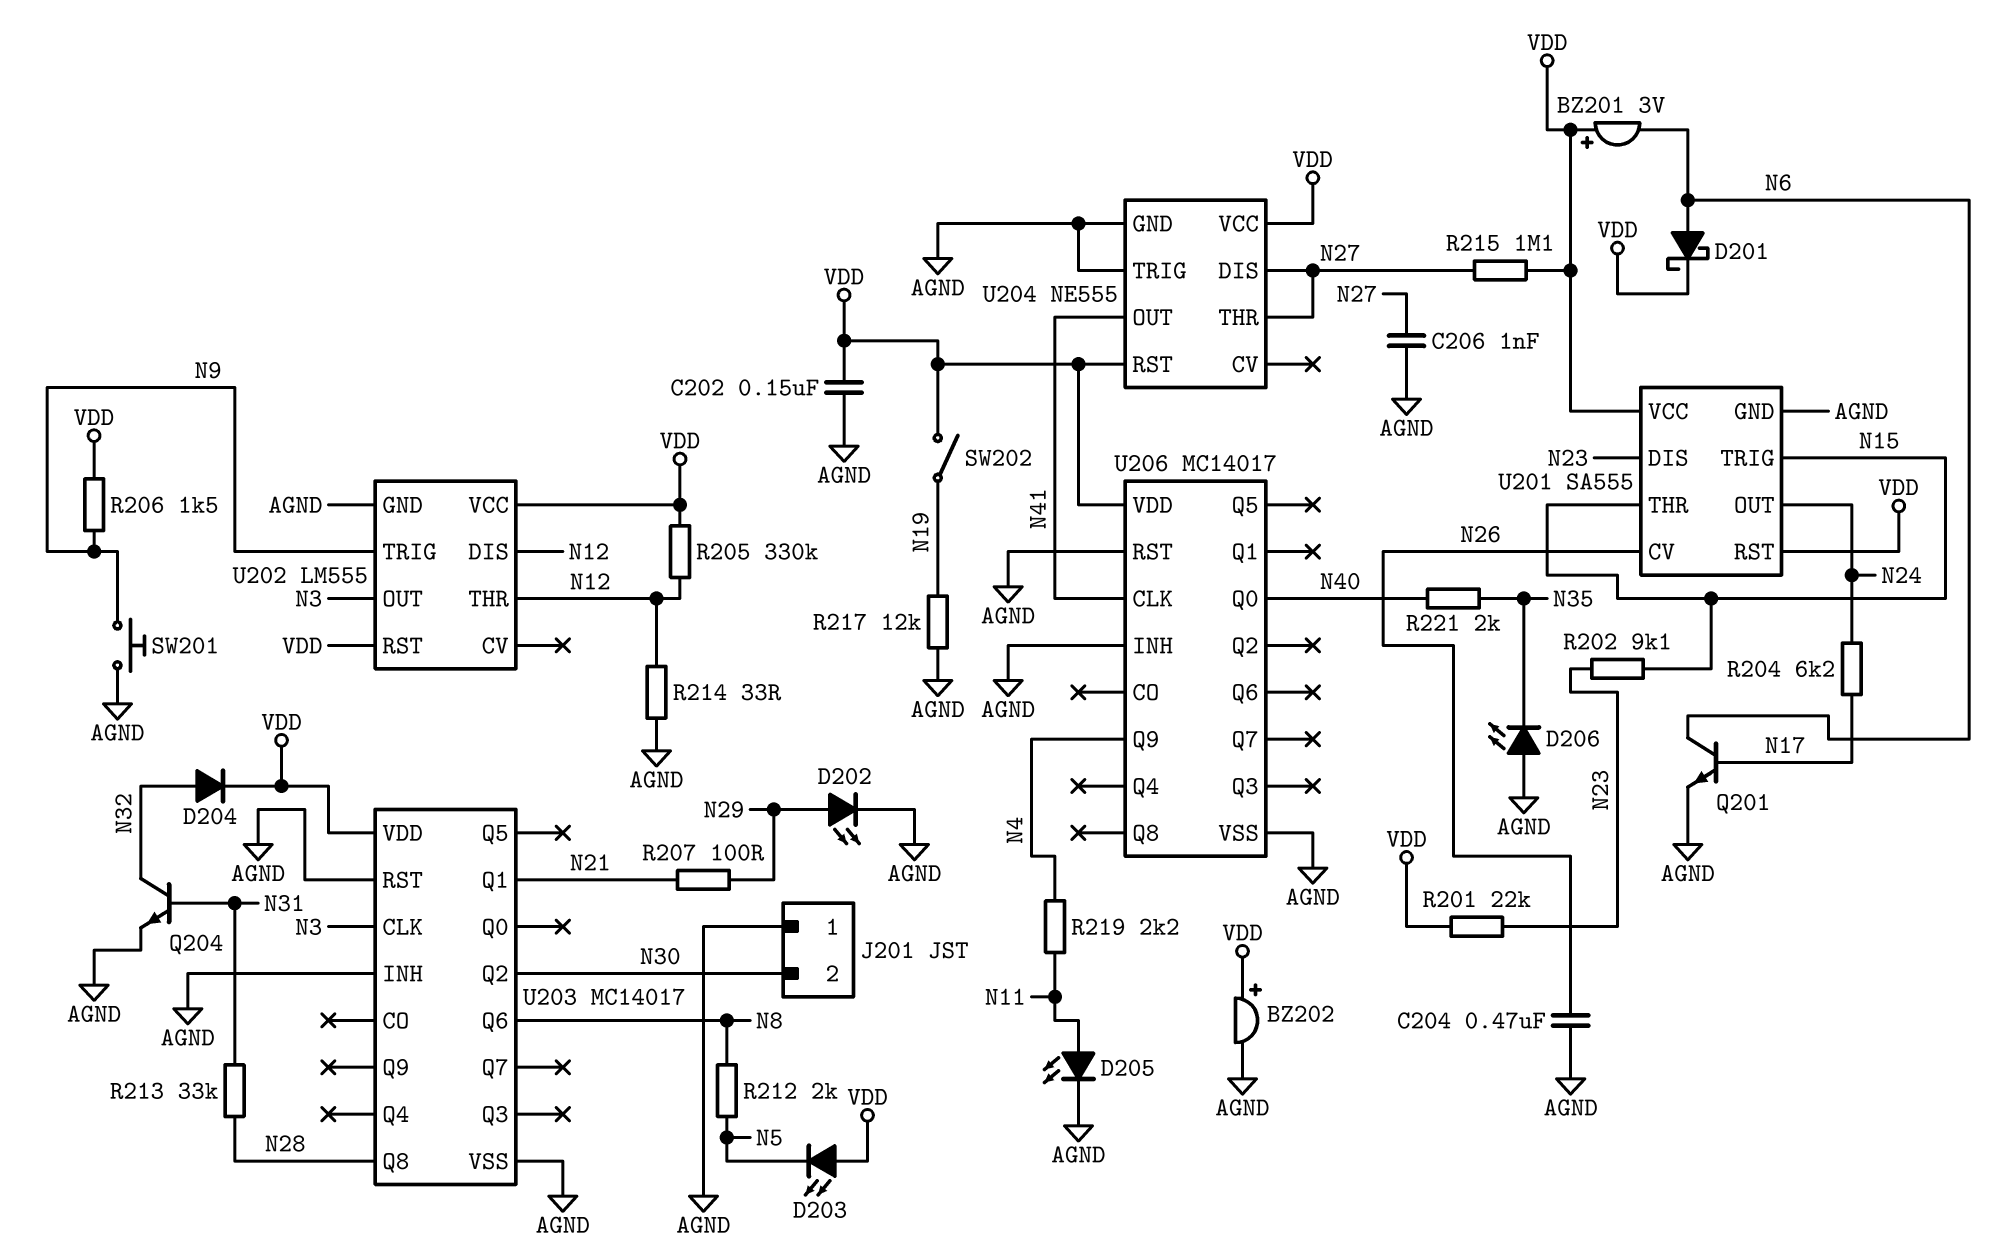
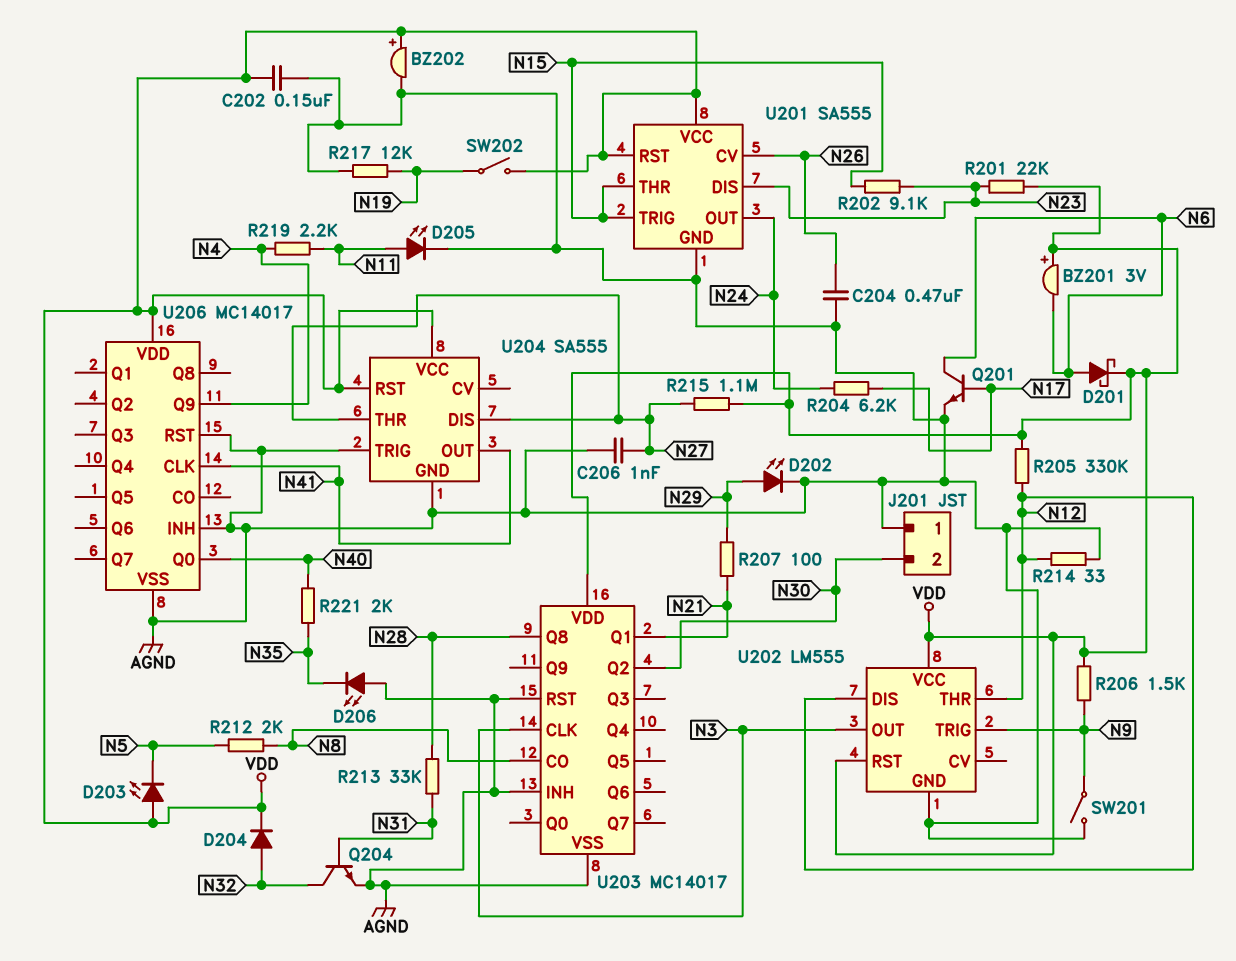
SW201: button (AGND, N9) -> switch (AGND, N9)
U203 pin CO: none -> N8
U203 pin Q6: N8 -> none
U204: NE555 -> SA555

